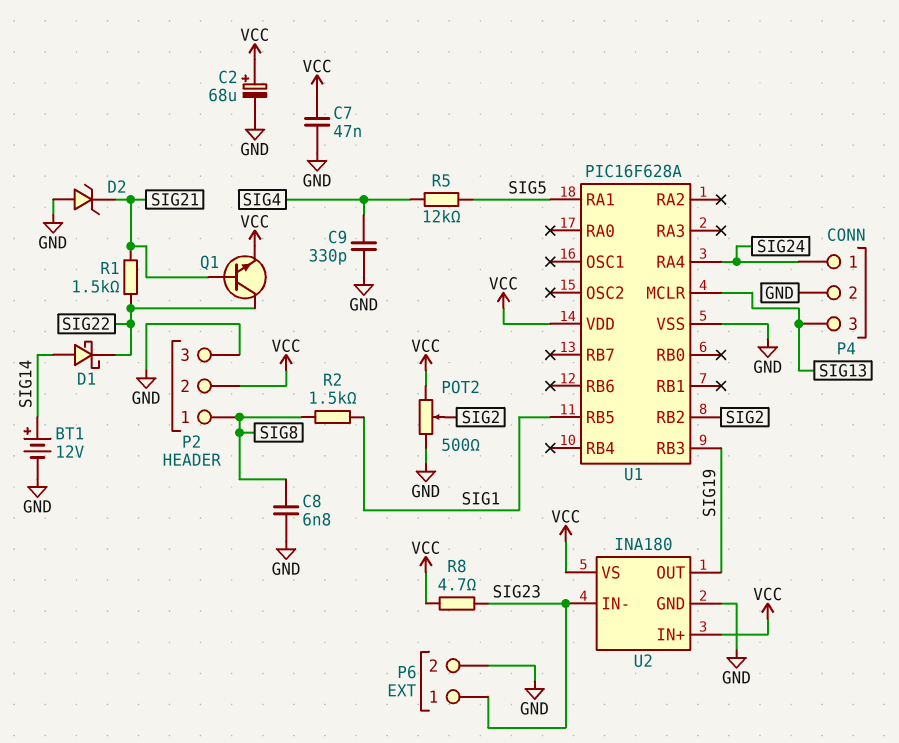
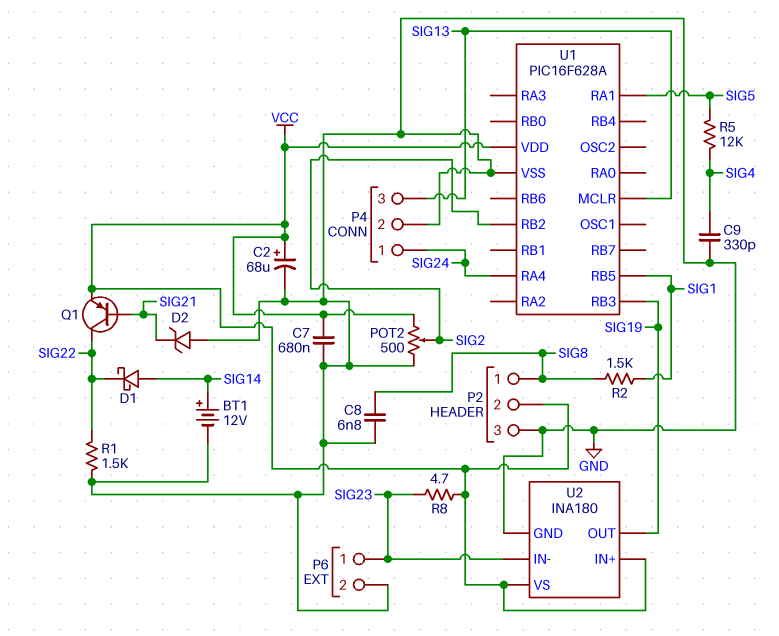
C7: 47nF (GND, VCC) -> 680nF (GND, VCC)
Q1: NPN (B SIG21, C SIG22, E VCC) -> PNP (B SIG21, C SIG22, E VCC)
R1: 1.5k (SIG21, SIG22) -> 1.5k (GND, SIG22)

